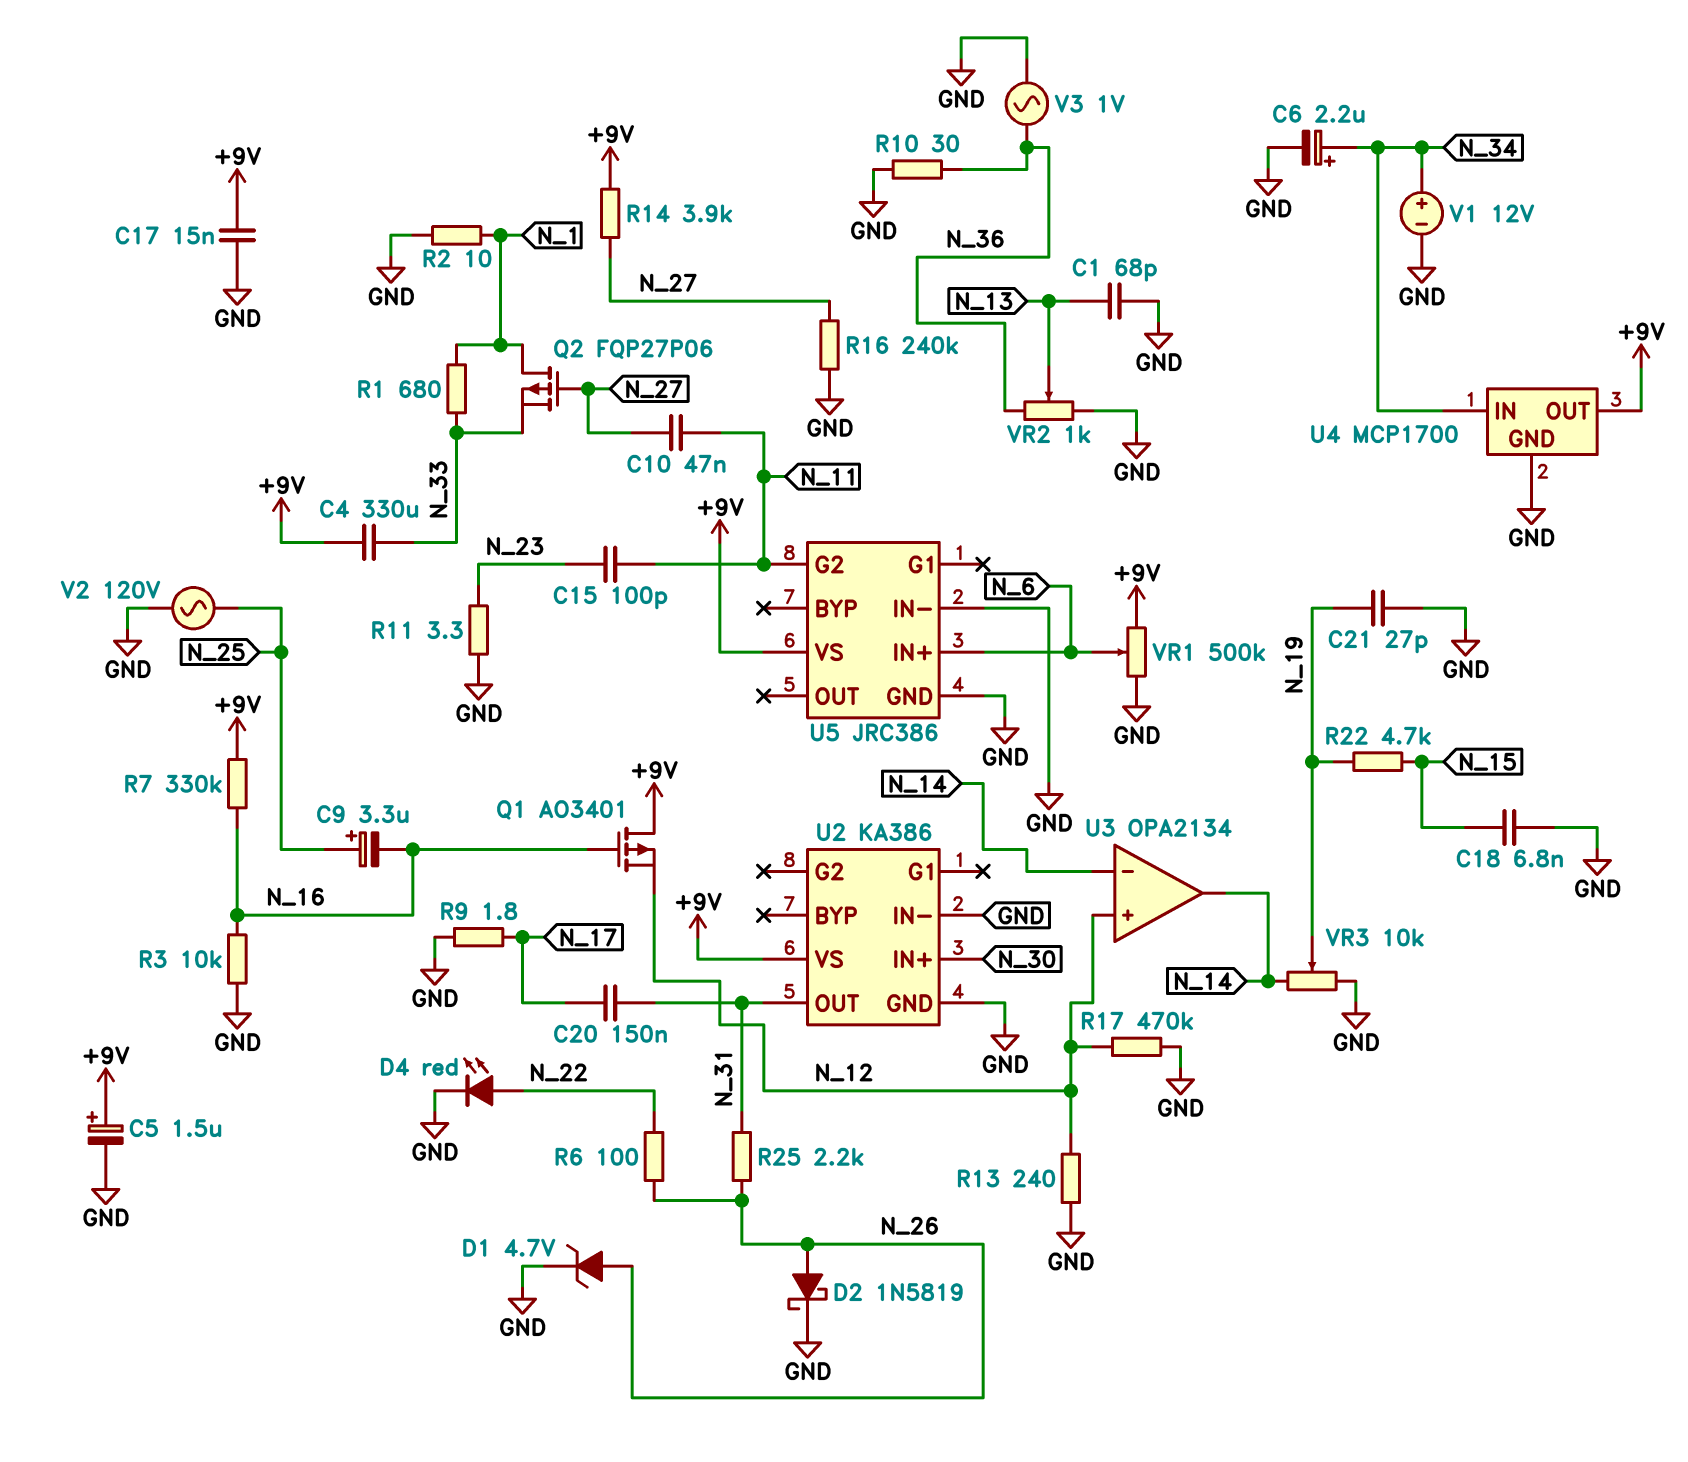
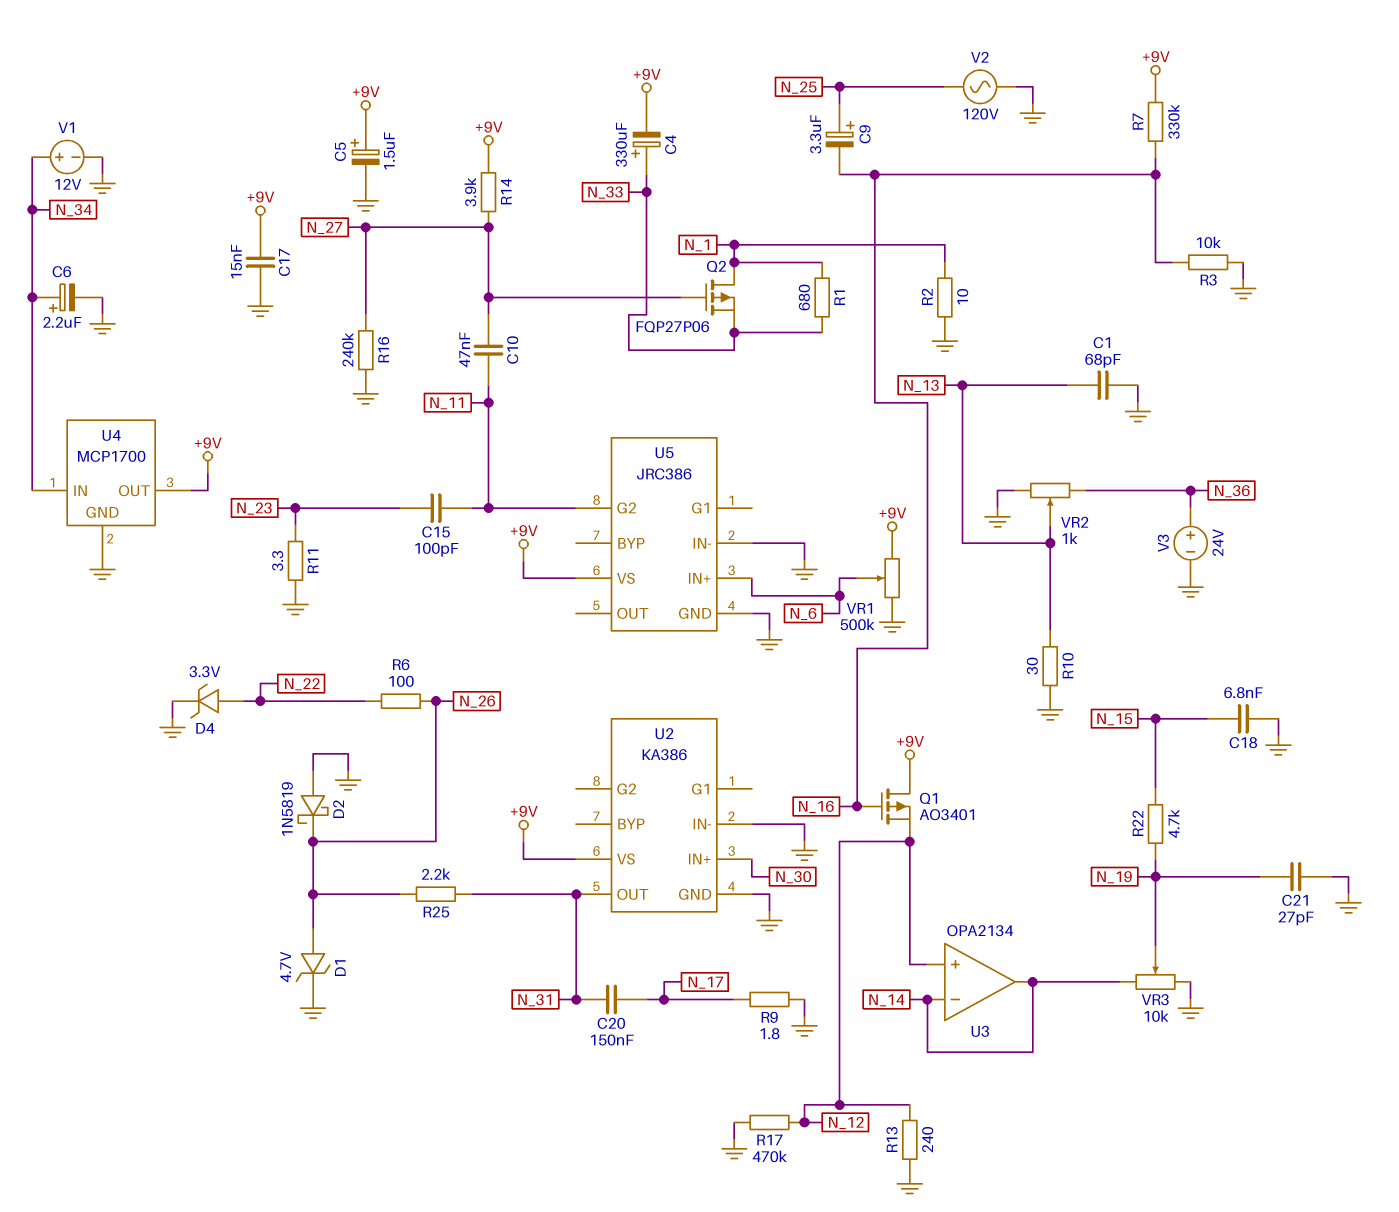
C4: 330uF (+9V, N_33) -> 330uF (plus N_33, minus +9V)
D2: schottky 1N5819 (A N_26, K GND) -> schottky 1N5819 (A GND, K N_26)
D4: LED red (A N_22, K GND) -> zener 3.3V (A N_22, K GND)
R10: 30 (GND, N_36) -> 30 (GND, N_13)
V3: AC 1V (GND, N_36) -> 24V (plus N_36, minus GND)

